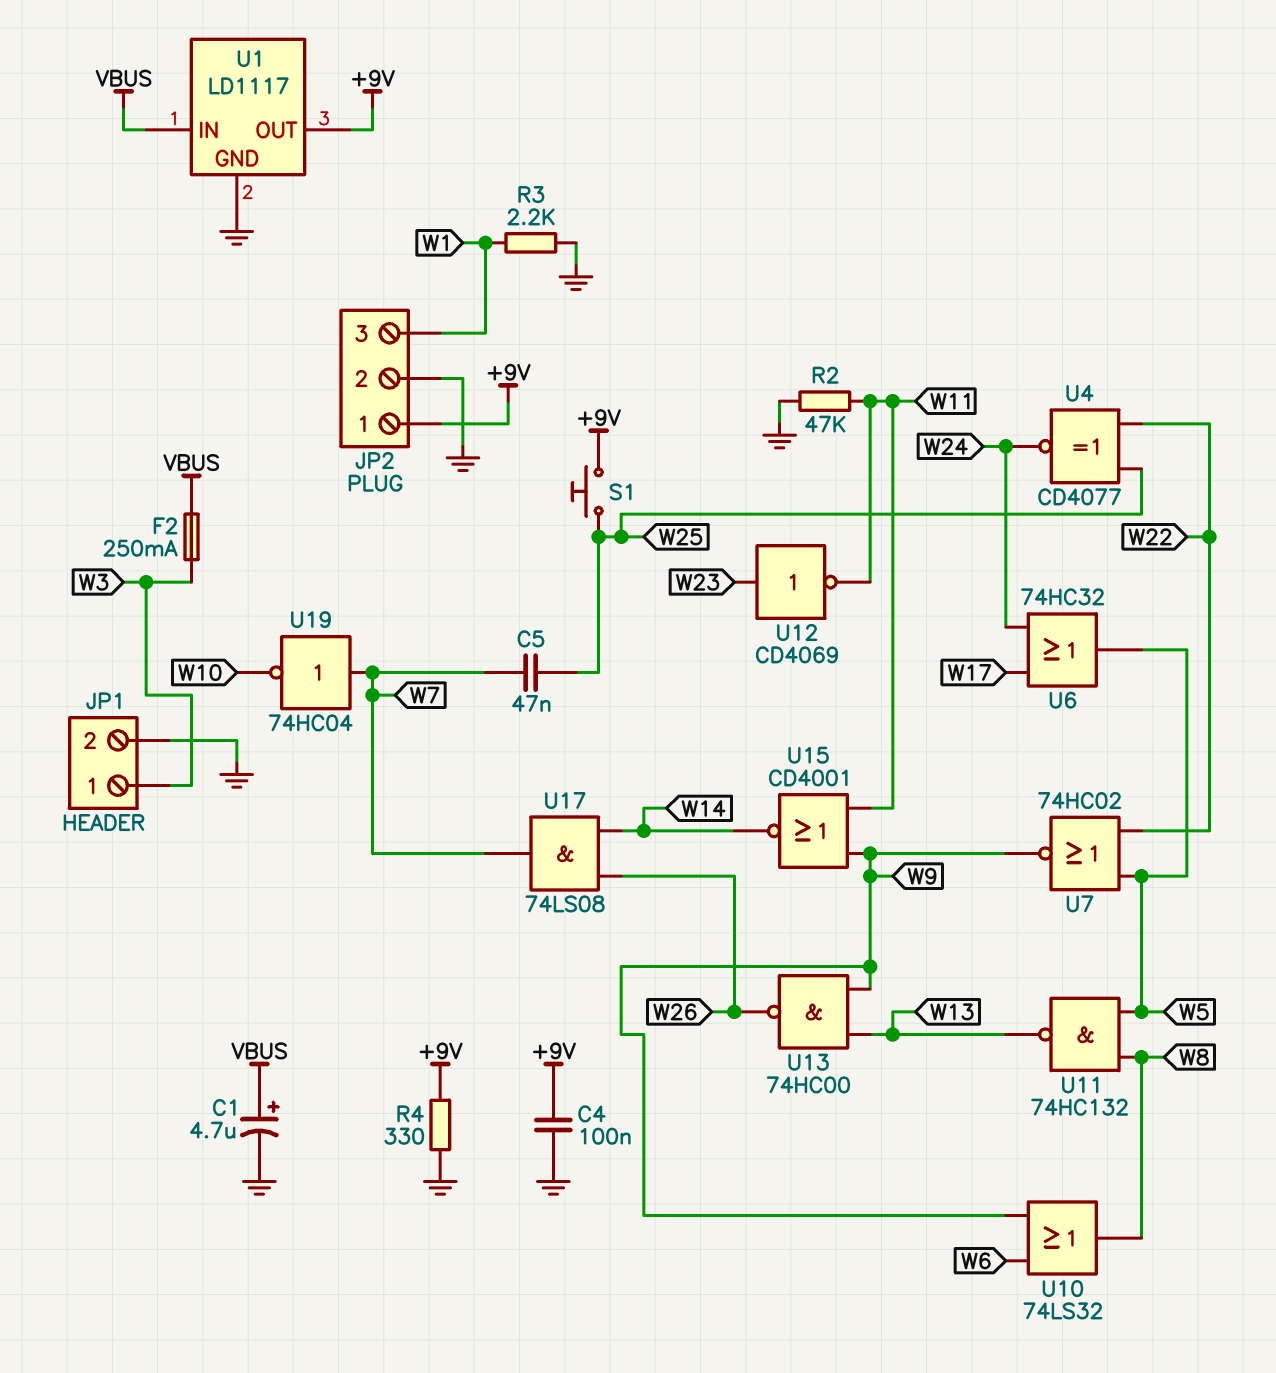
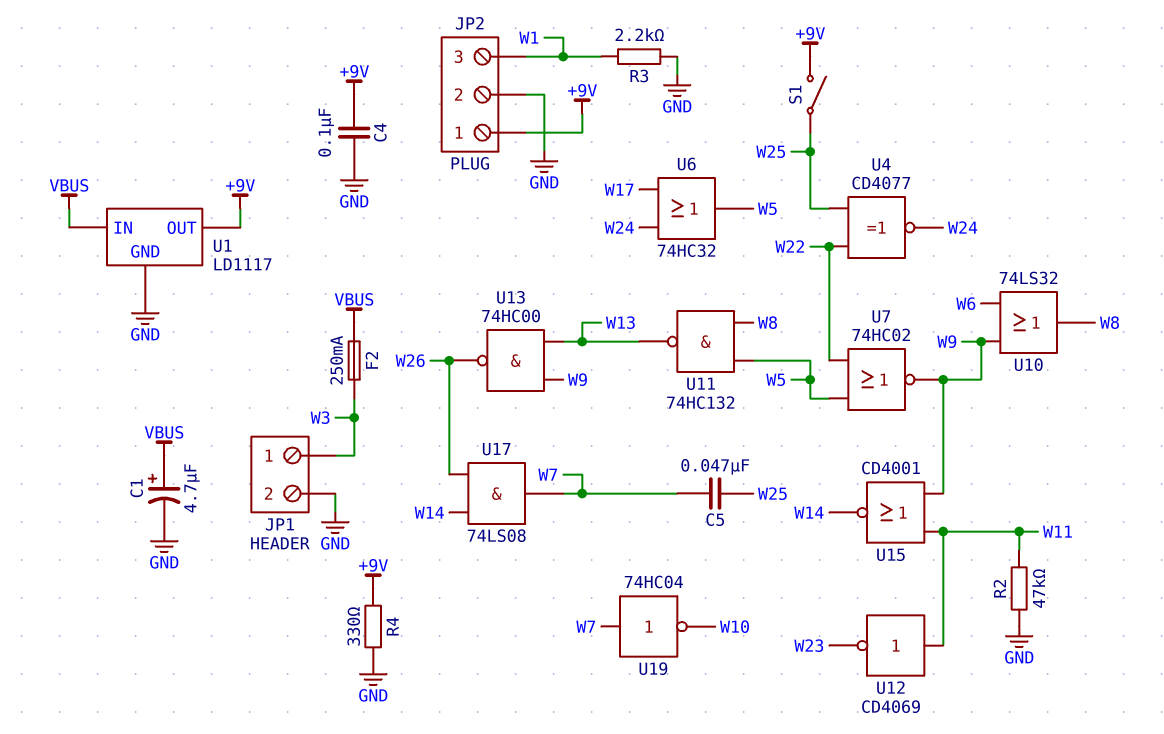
S1: button (+9V, W25) -> switch (+9V, W25)
U12: NOT CD4069 (in W23, out W11) -> NOT CD4069 (in W11, out W23)

